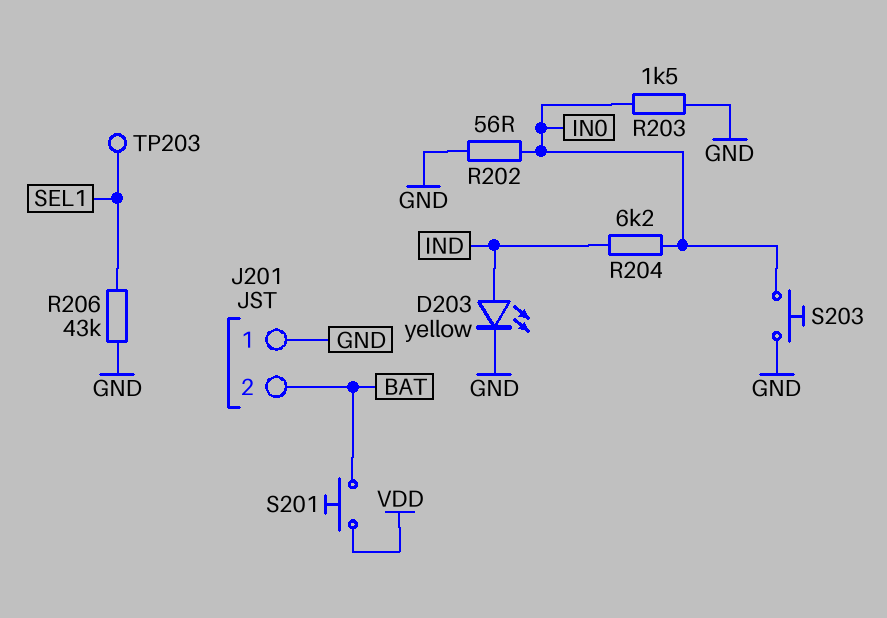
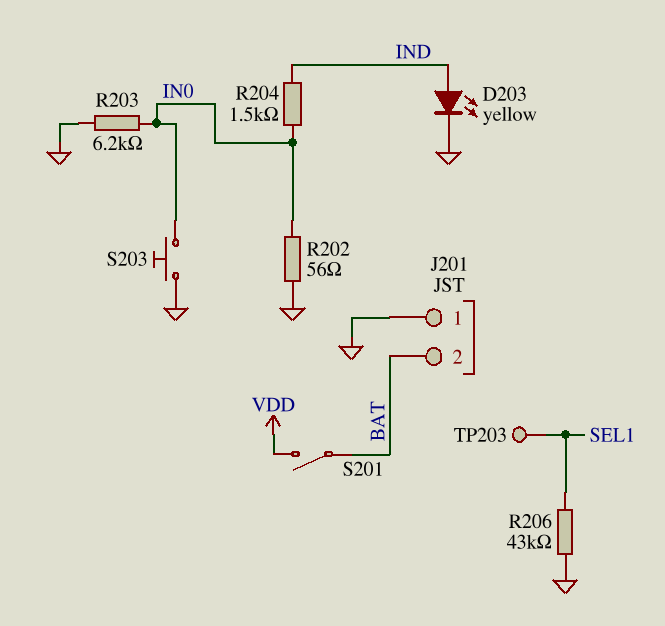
R203: 1.5k (GND, IN0) -> 6.2k (GND, IN0)
R204: 6.2k (IN0, IND) -> 1.5k (IN0, IND)
S201: button (BAT, VDD) -> switch (BAT, VDD)

